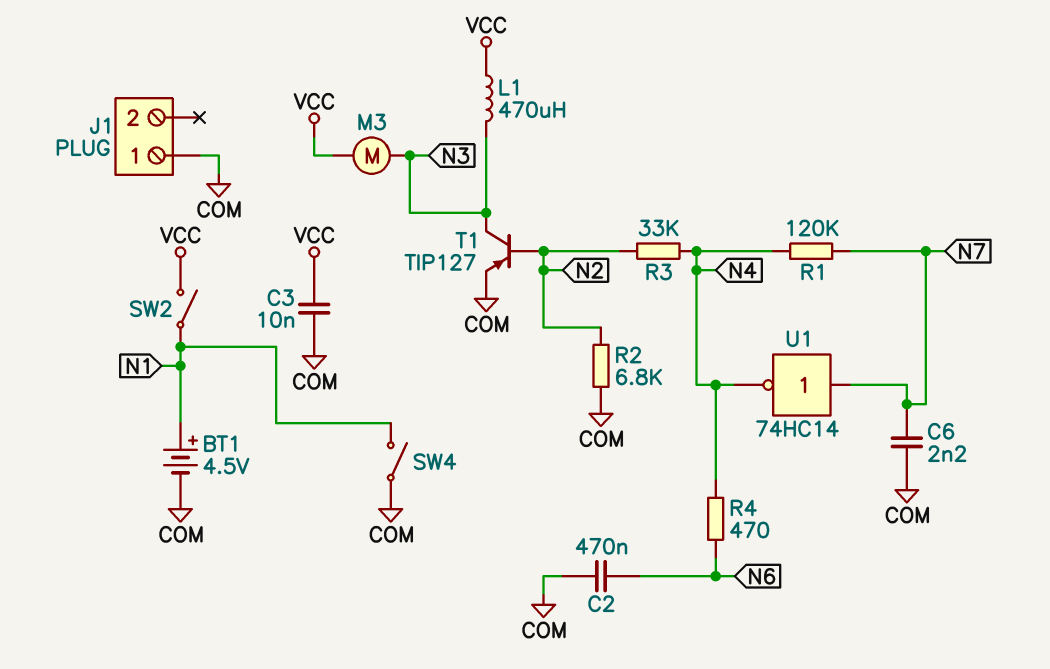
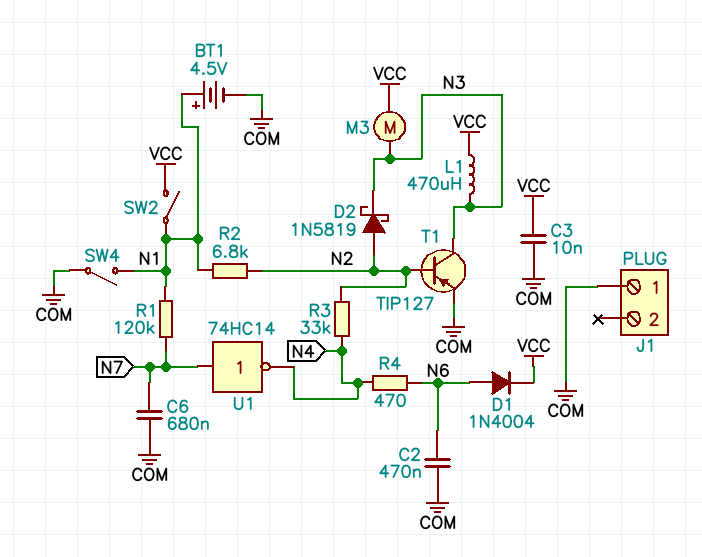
C6: 2.2nF (COM, N7) -> 680nF (COM, N7)
D1: none -> diode 1N4004 (A N6, K VCC)
D2: none -> schottky 1N5819 (A N2, K N3)
R1: 120k (N4, N7) -> 120k (N1, N7)
R2: 6.8k (COM, N2) -> 6.8k (N1, N2)

